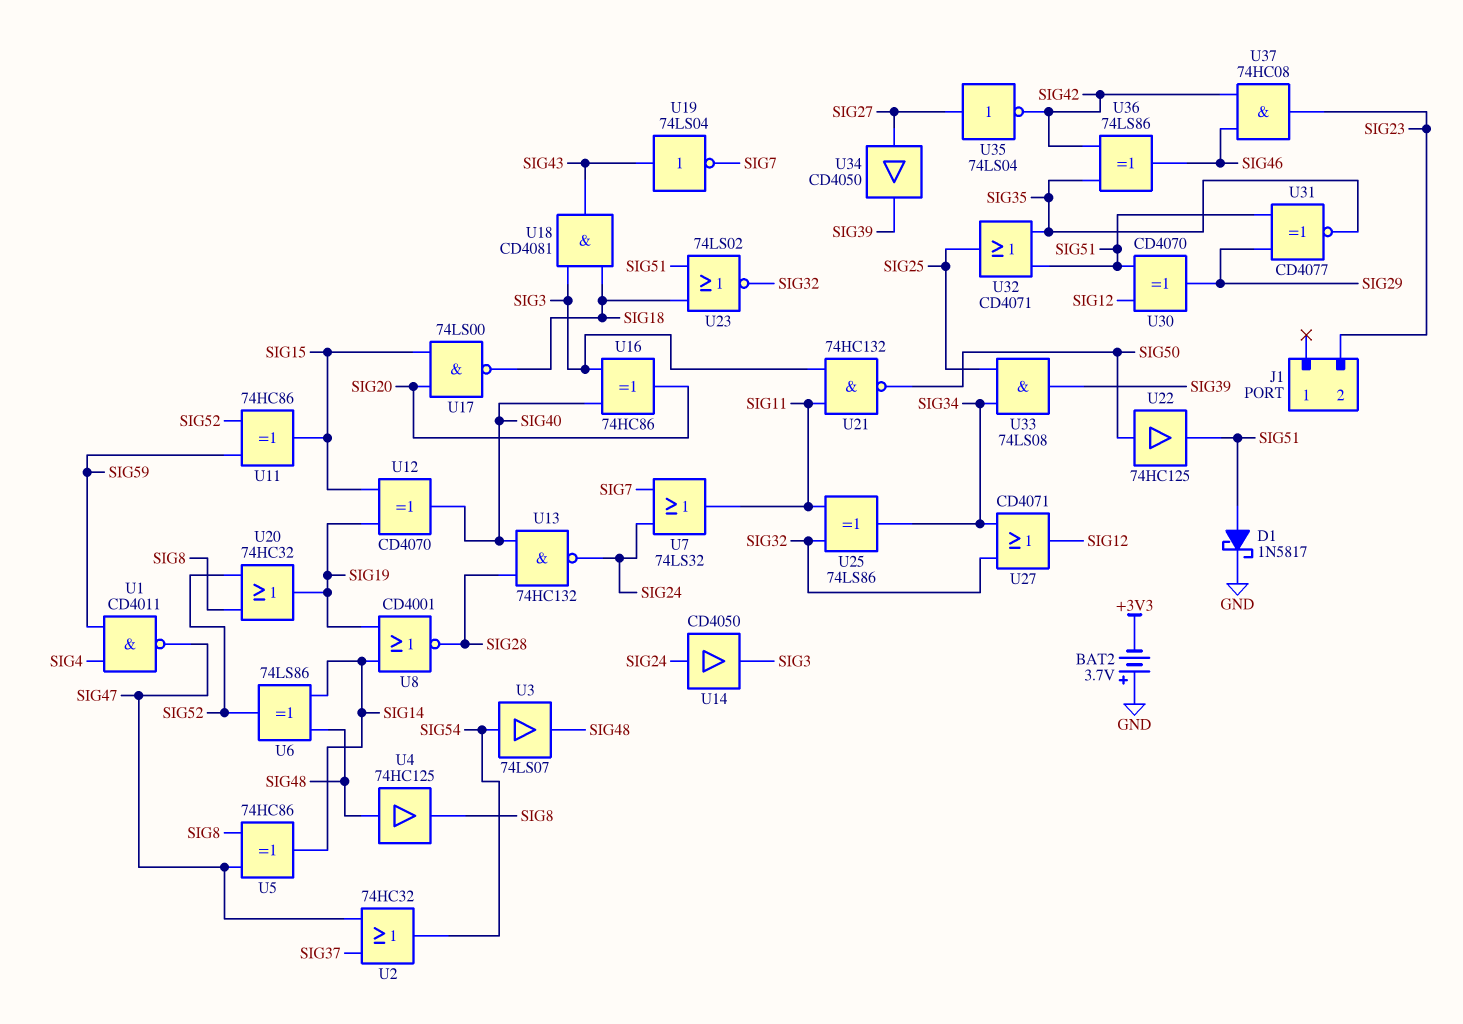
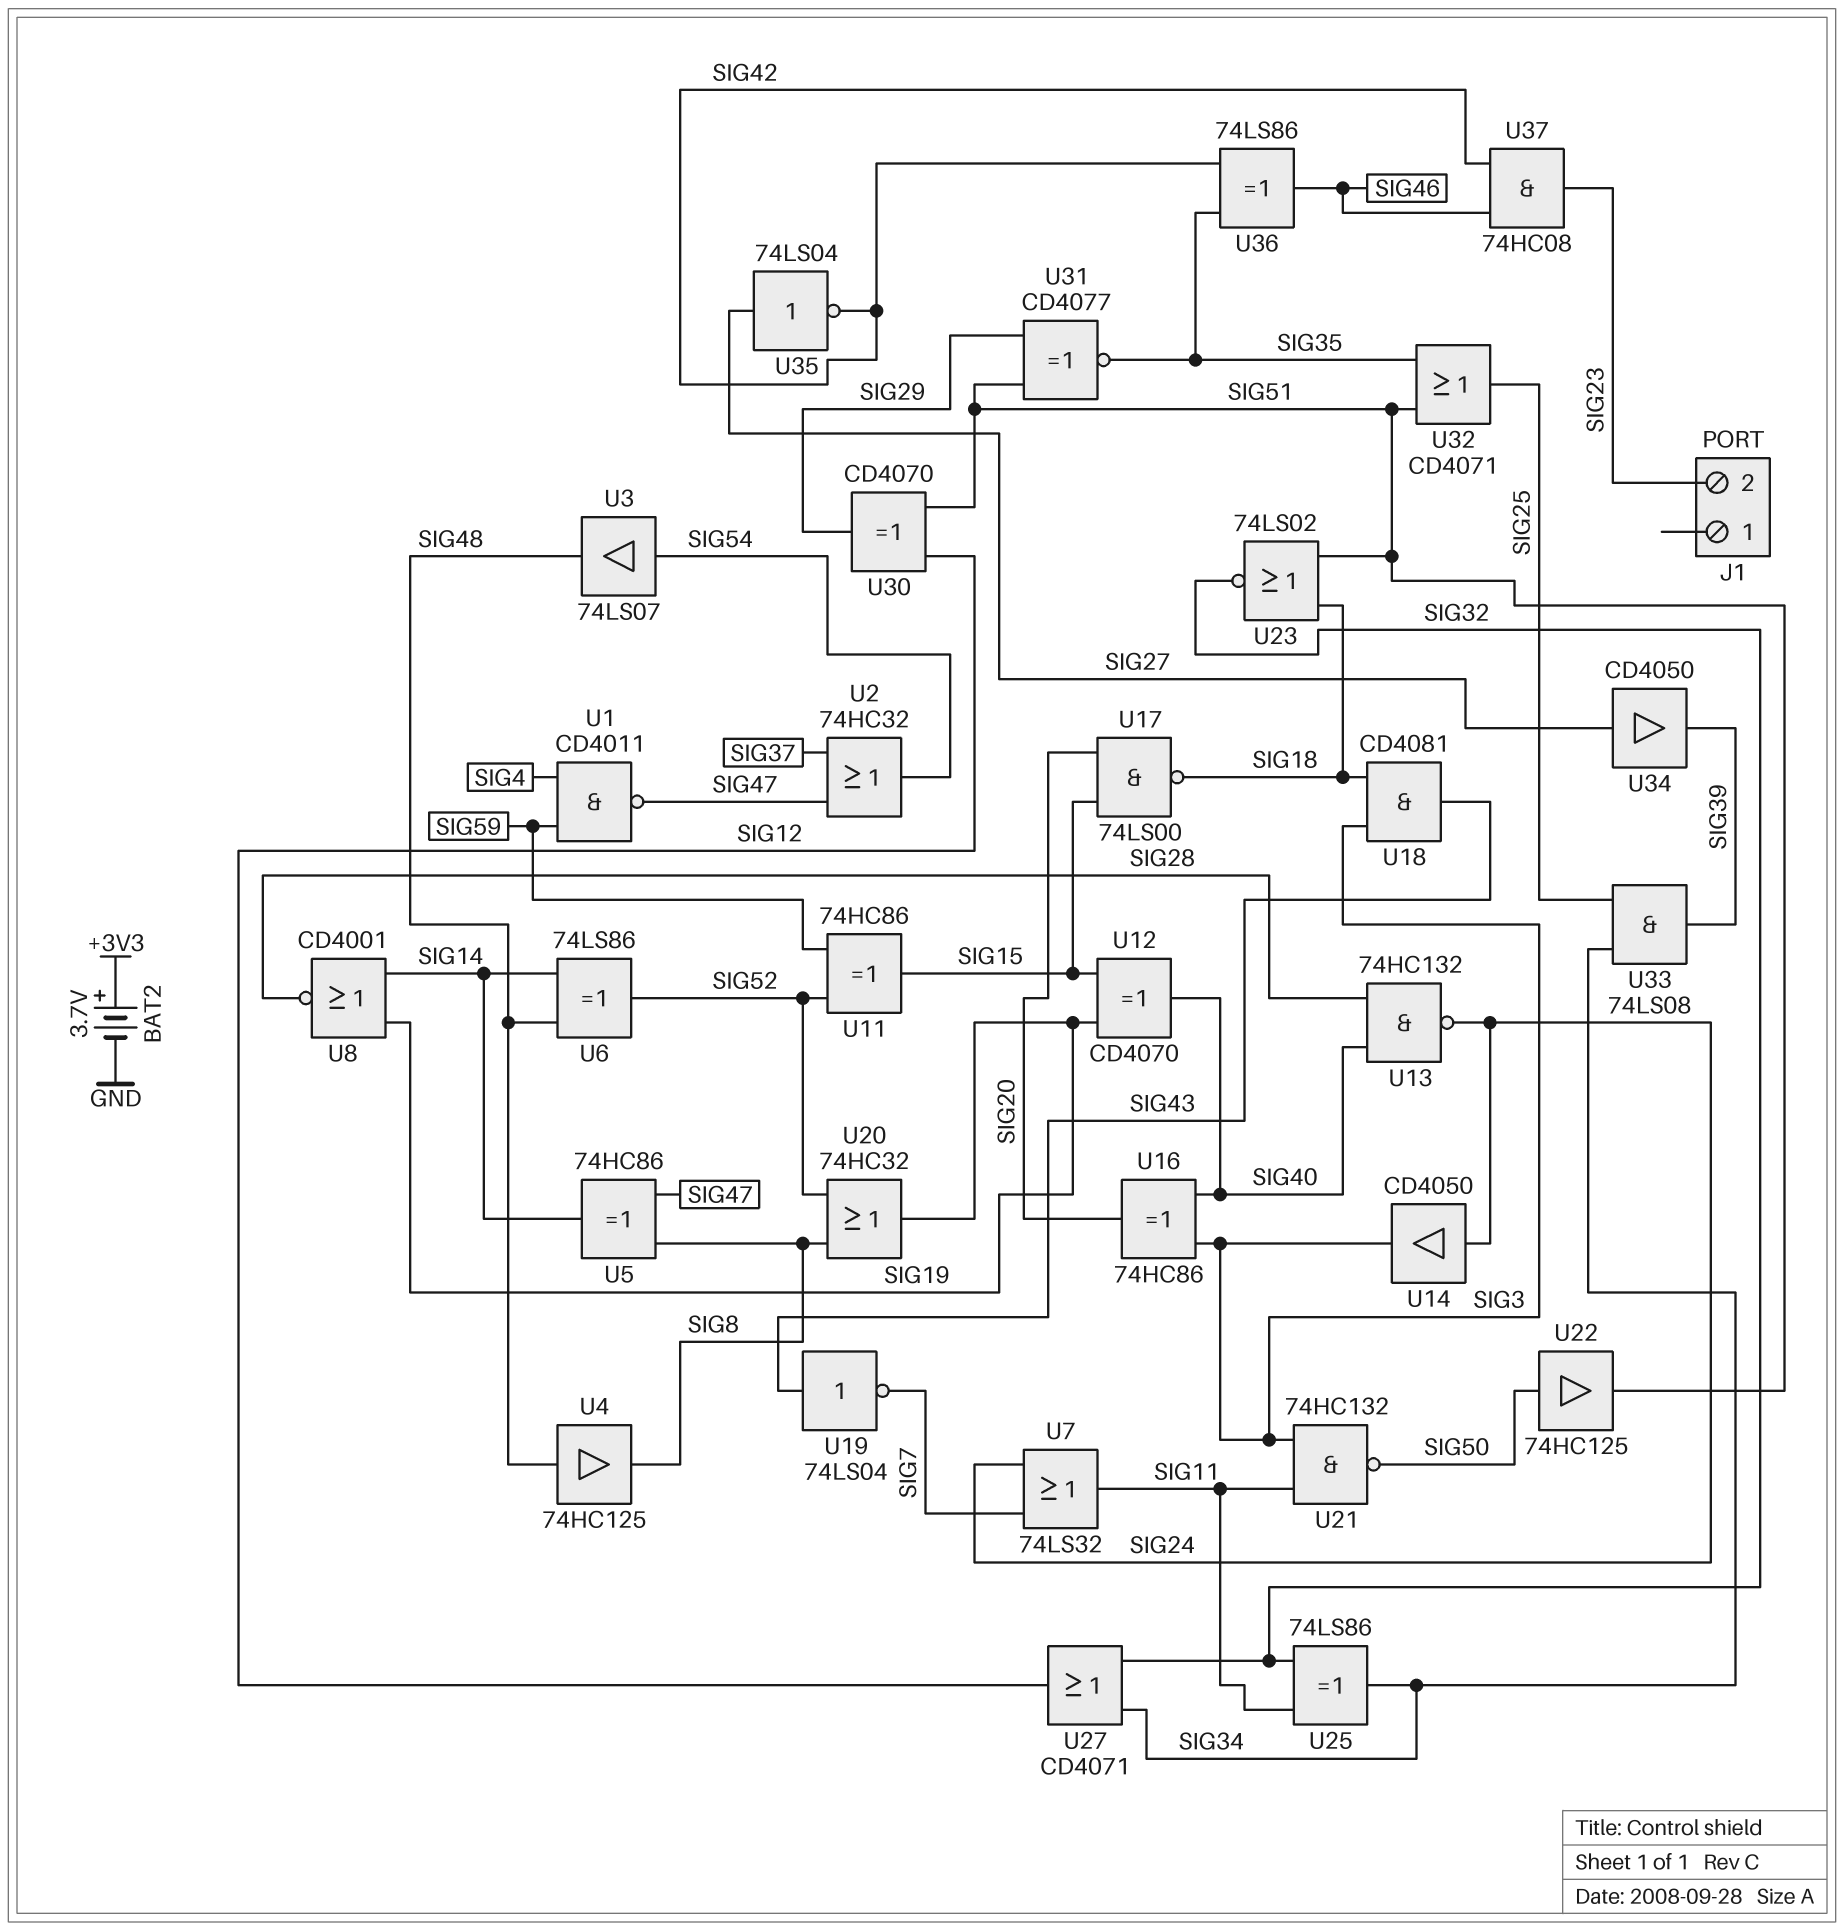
BAT2: 3.7V (plus GND, minus +3V3) -> 3.7V (plus +3V3, minus GND)
D1: schottky 1N5817 (A SIG51, K GND) -> none

